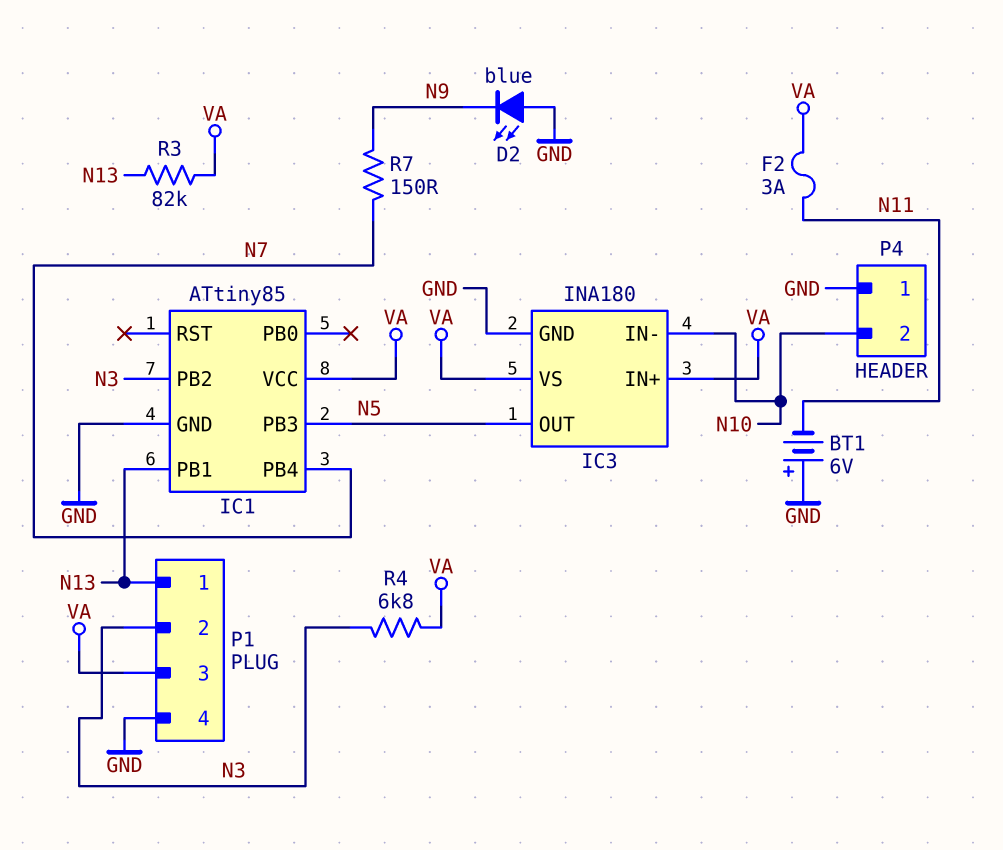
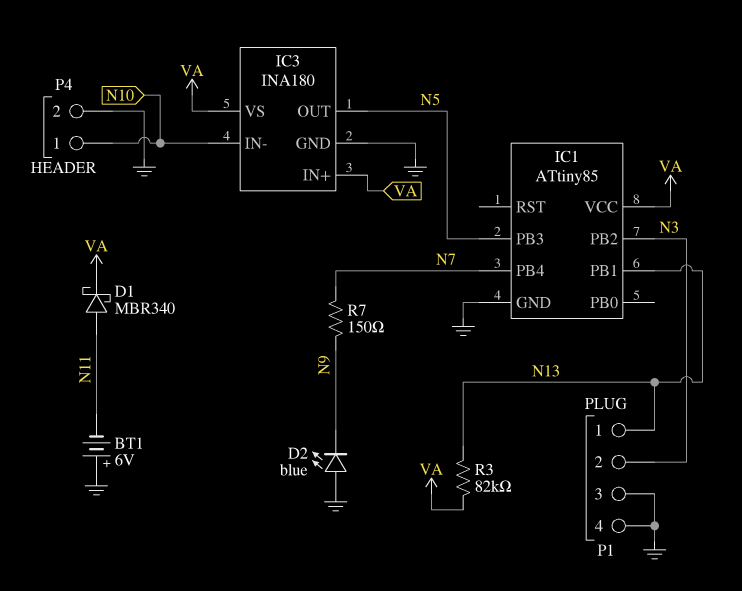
D1: none -> schottky MBR340 (A N11, K VA)
F2: 3A (N11, VA) -> none
P1 pin 3: VA -> GND
P4 pin 1: GND -> N10
P4 pin 2: N10 -> GND
R4: 6.8k (N3, VA) -> none

